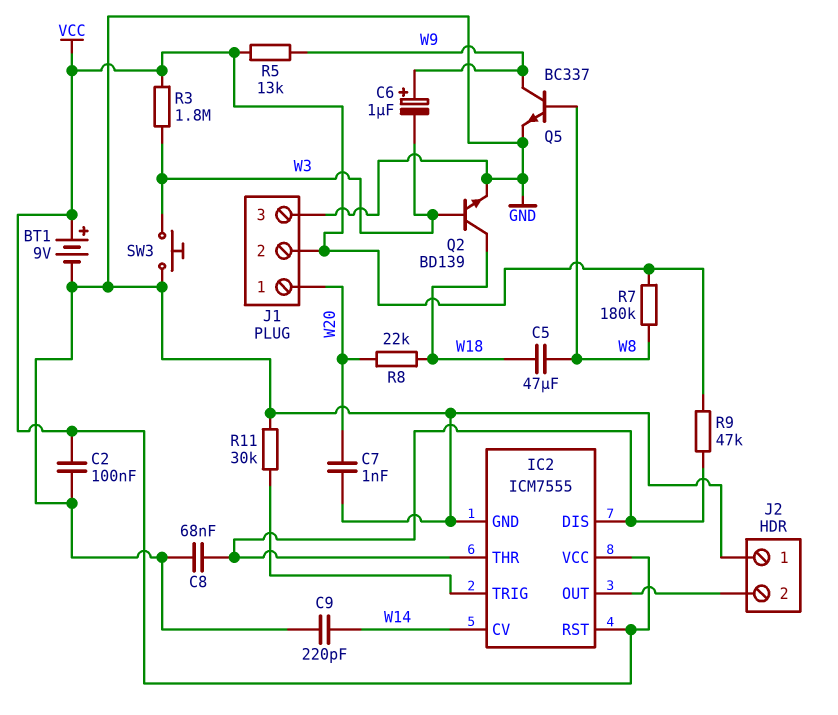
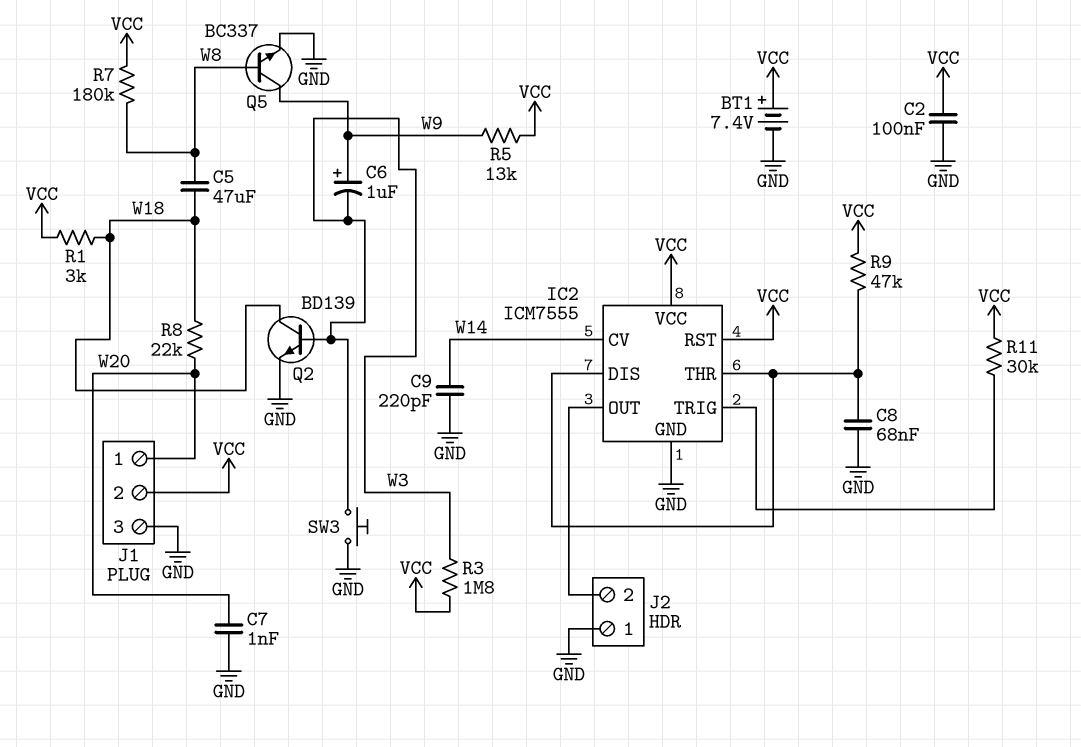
BT1: 9V (plus VCC, minus GND) -> 7.4V (plus VCC, minus GND)
R1: none -> 3k (VCC, W18)
R11: 30k (GND, IC2/TRIG) -> 30k (IC2/TRIG, VCC)

